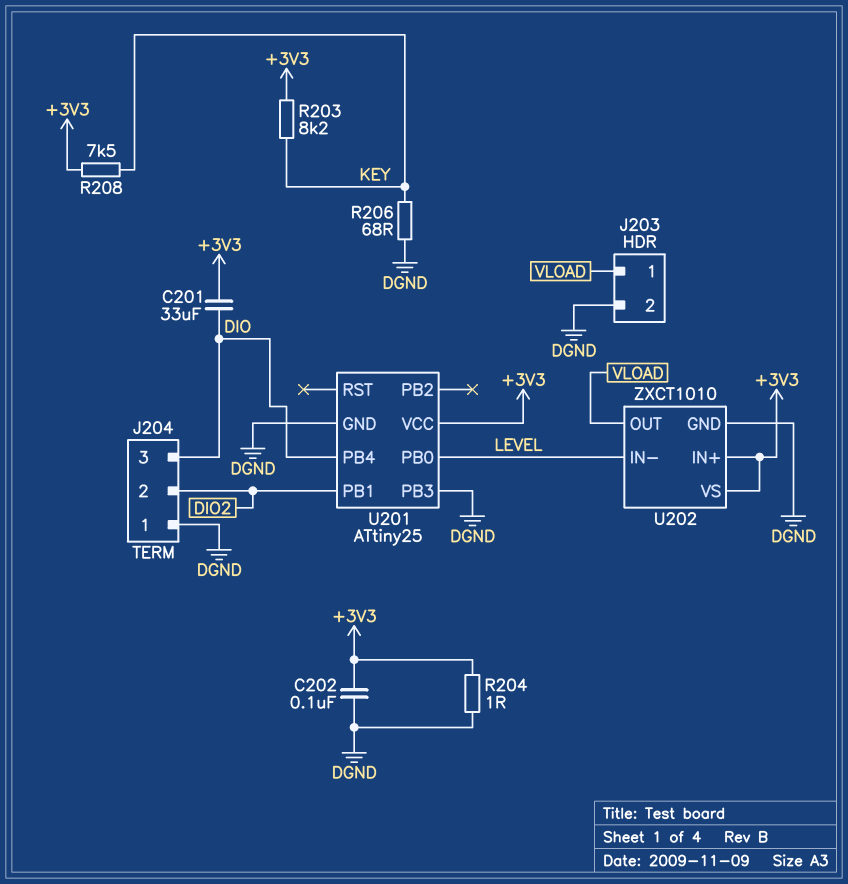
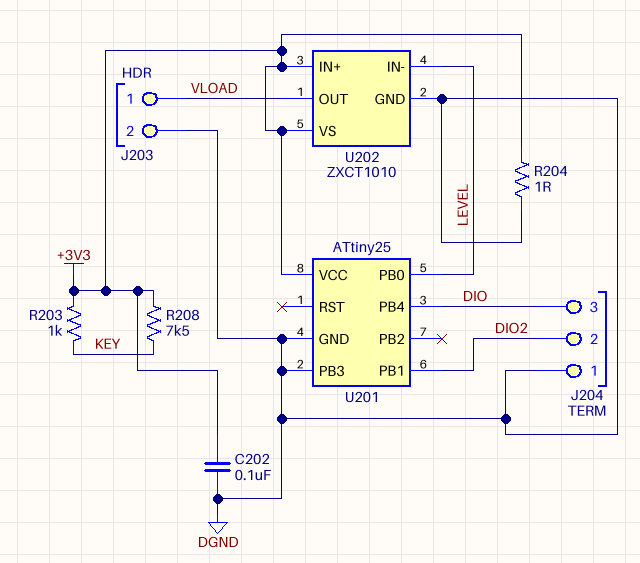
C201: 33uF (+3V3, DIO) -> none
R203: 8.2k (+3V3, KEY) -> 1k (+3V3, KEY)
R206: 68 (DGND, KEY) -> none

